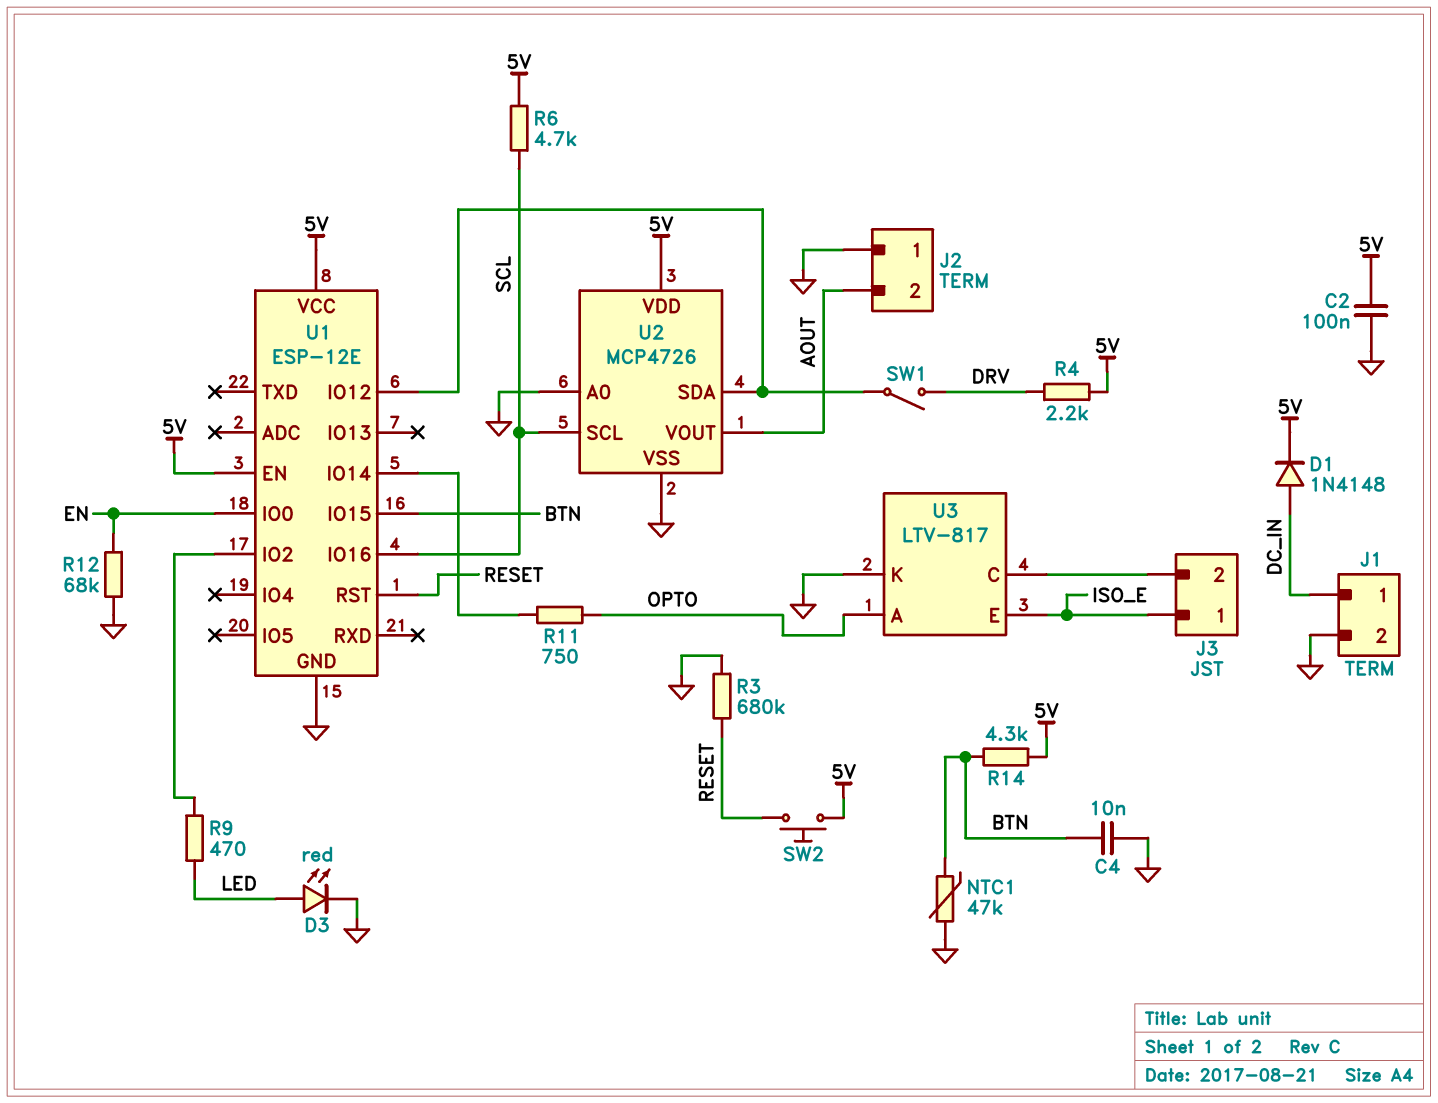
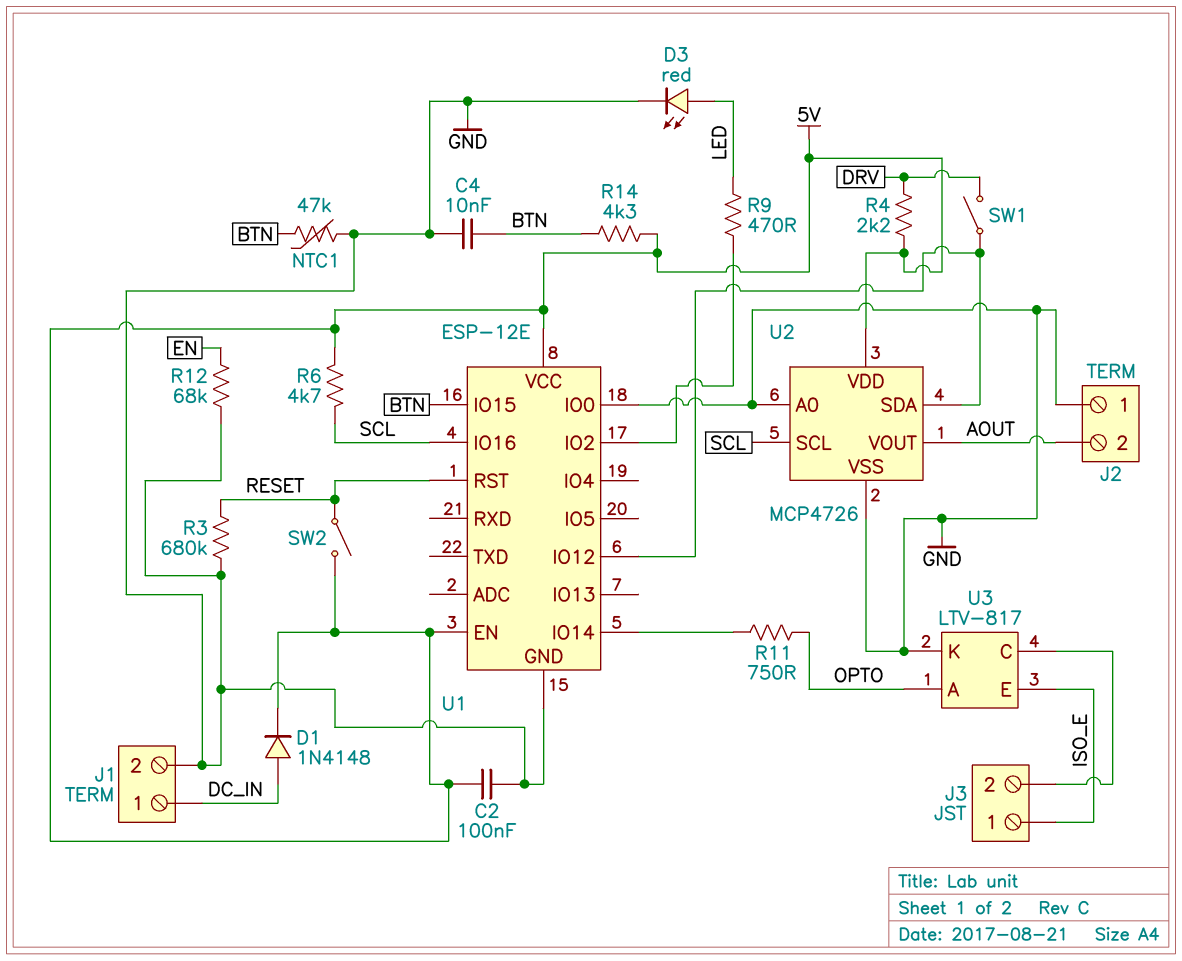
SW2: button (5V, RESET) -> switch (5V, RESET)
U1 pin IO0: EN -> GND

